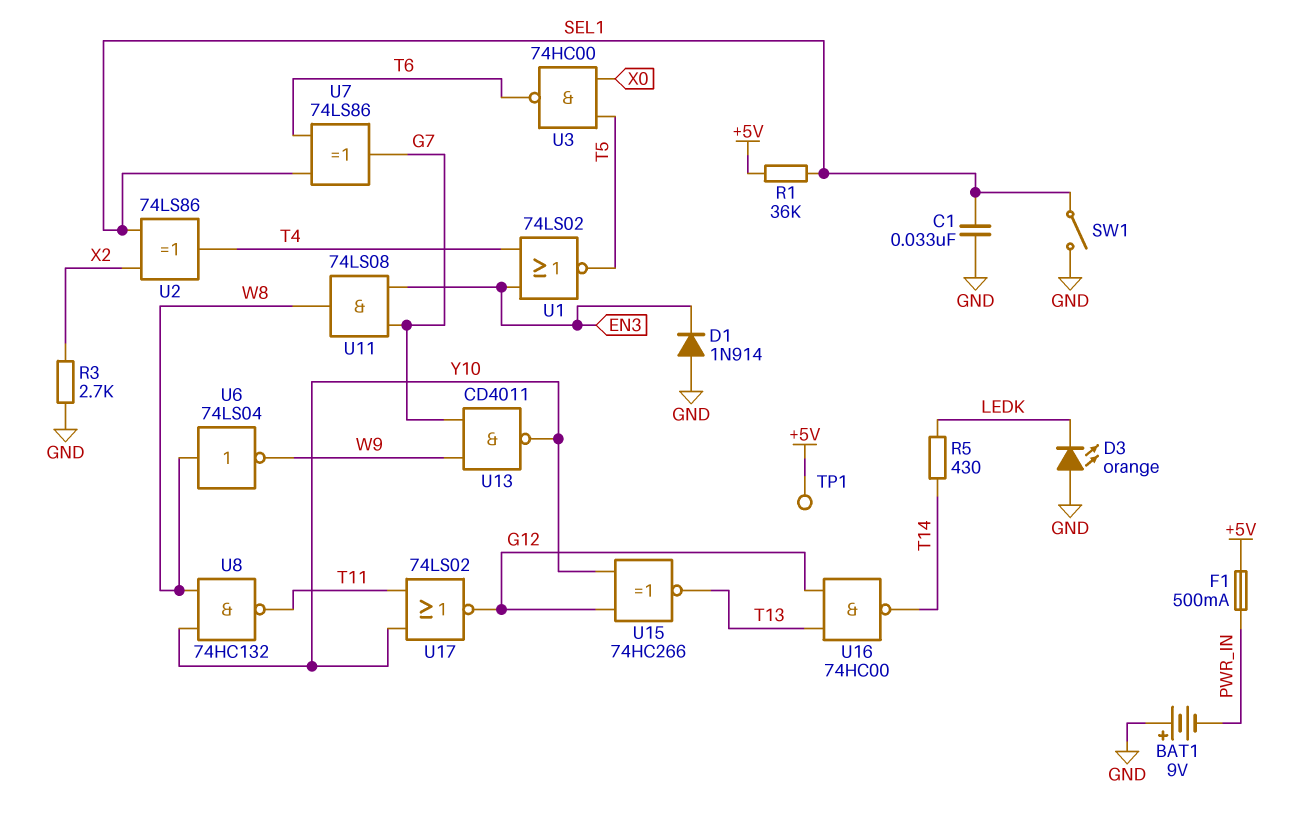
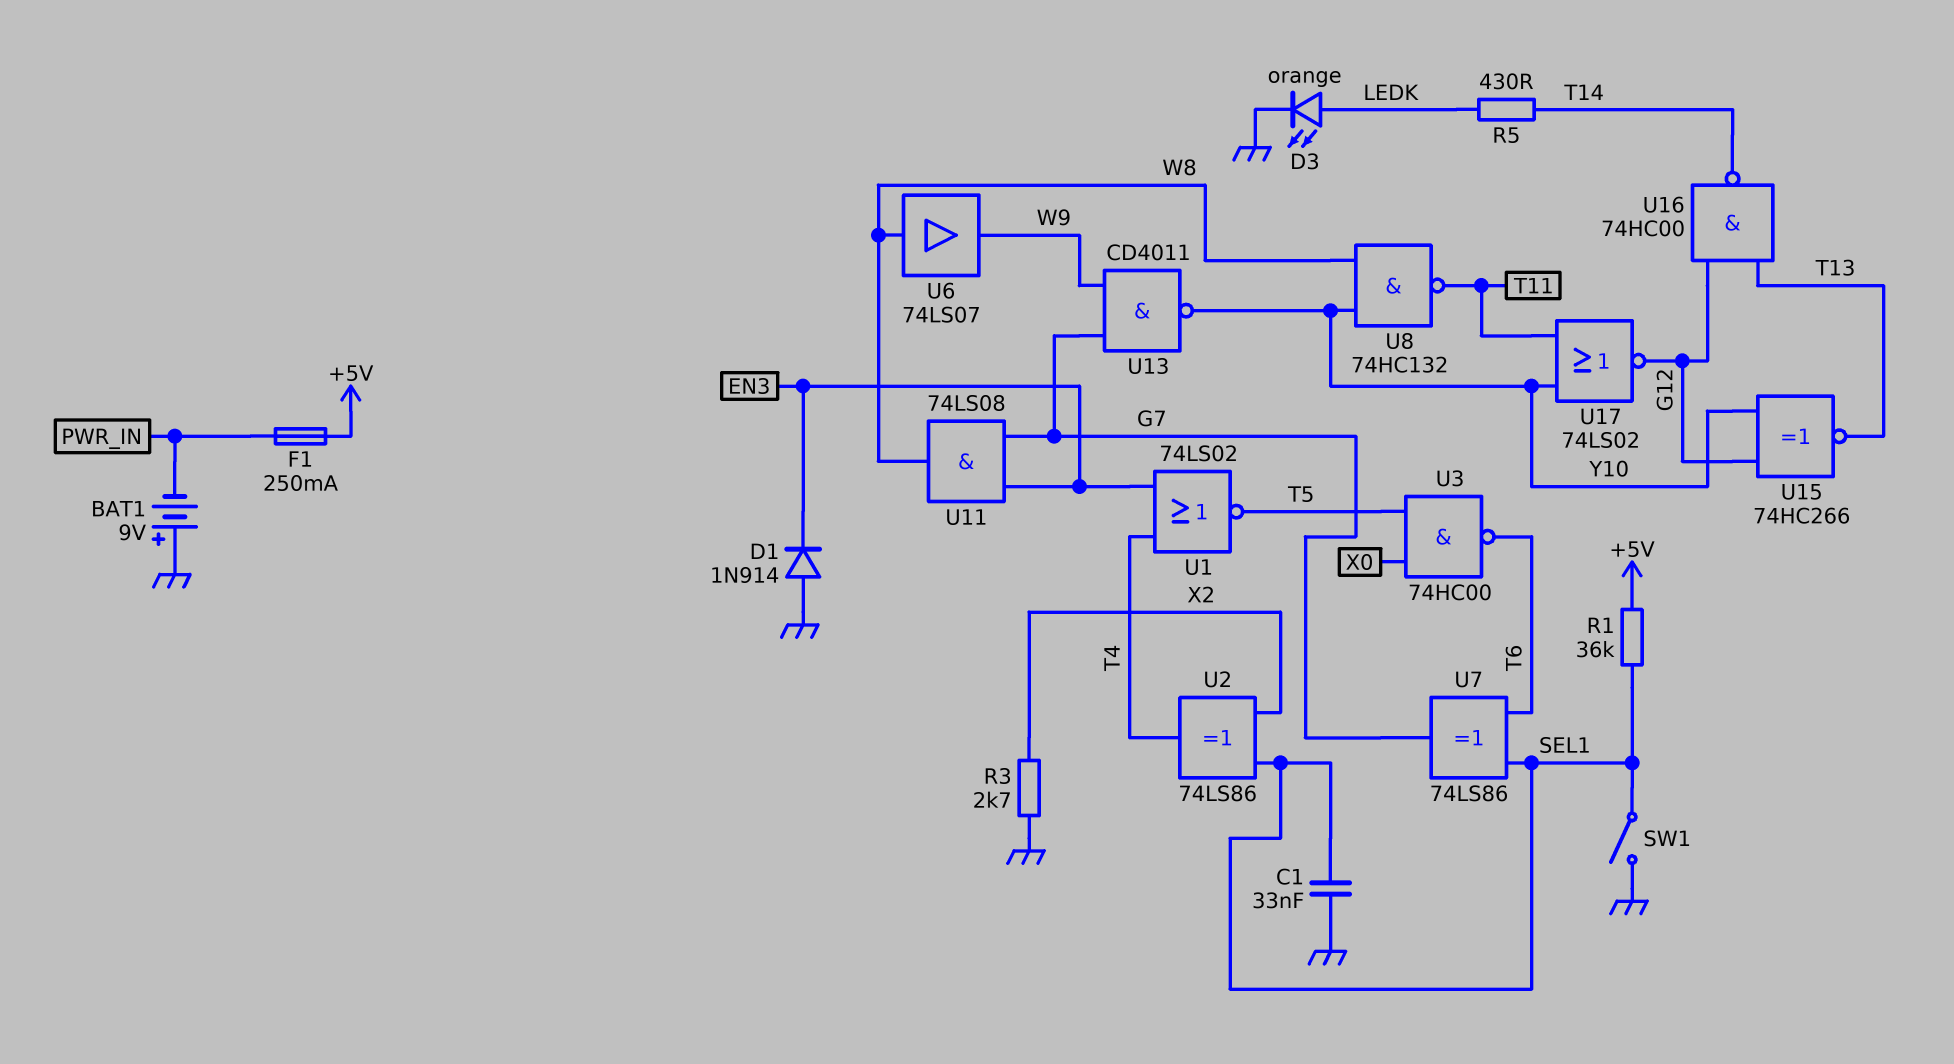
D3: LED orange (A GND, K LEDK) -> LED orange (A LEDK, K GND)
F1: 500mA (+5V, PWR_IN) -> 250mA (+5V, PWR_IN)
TP1: test point (+5V) -> none
U6: NOT 74LS04 (in W8, out W9) -> buffer 74LS07 (in W8, out W9)

